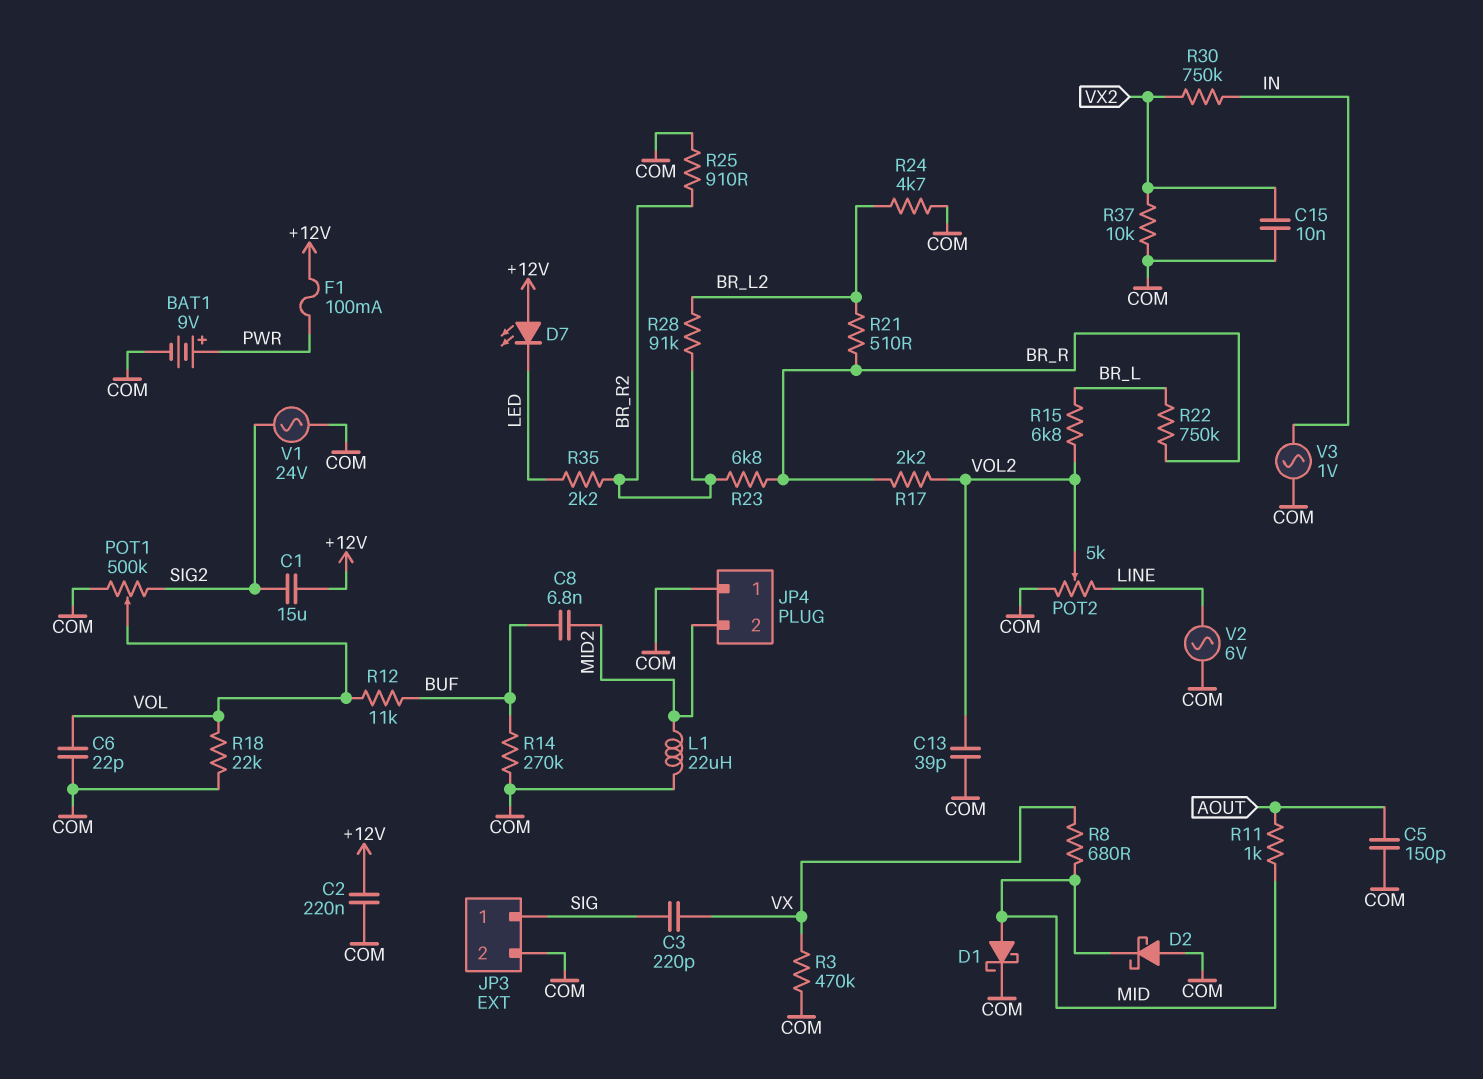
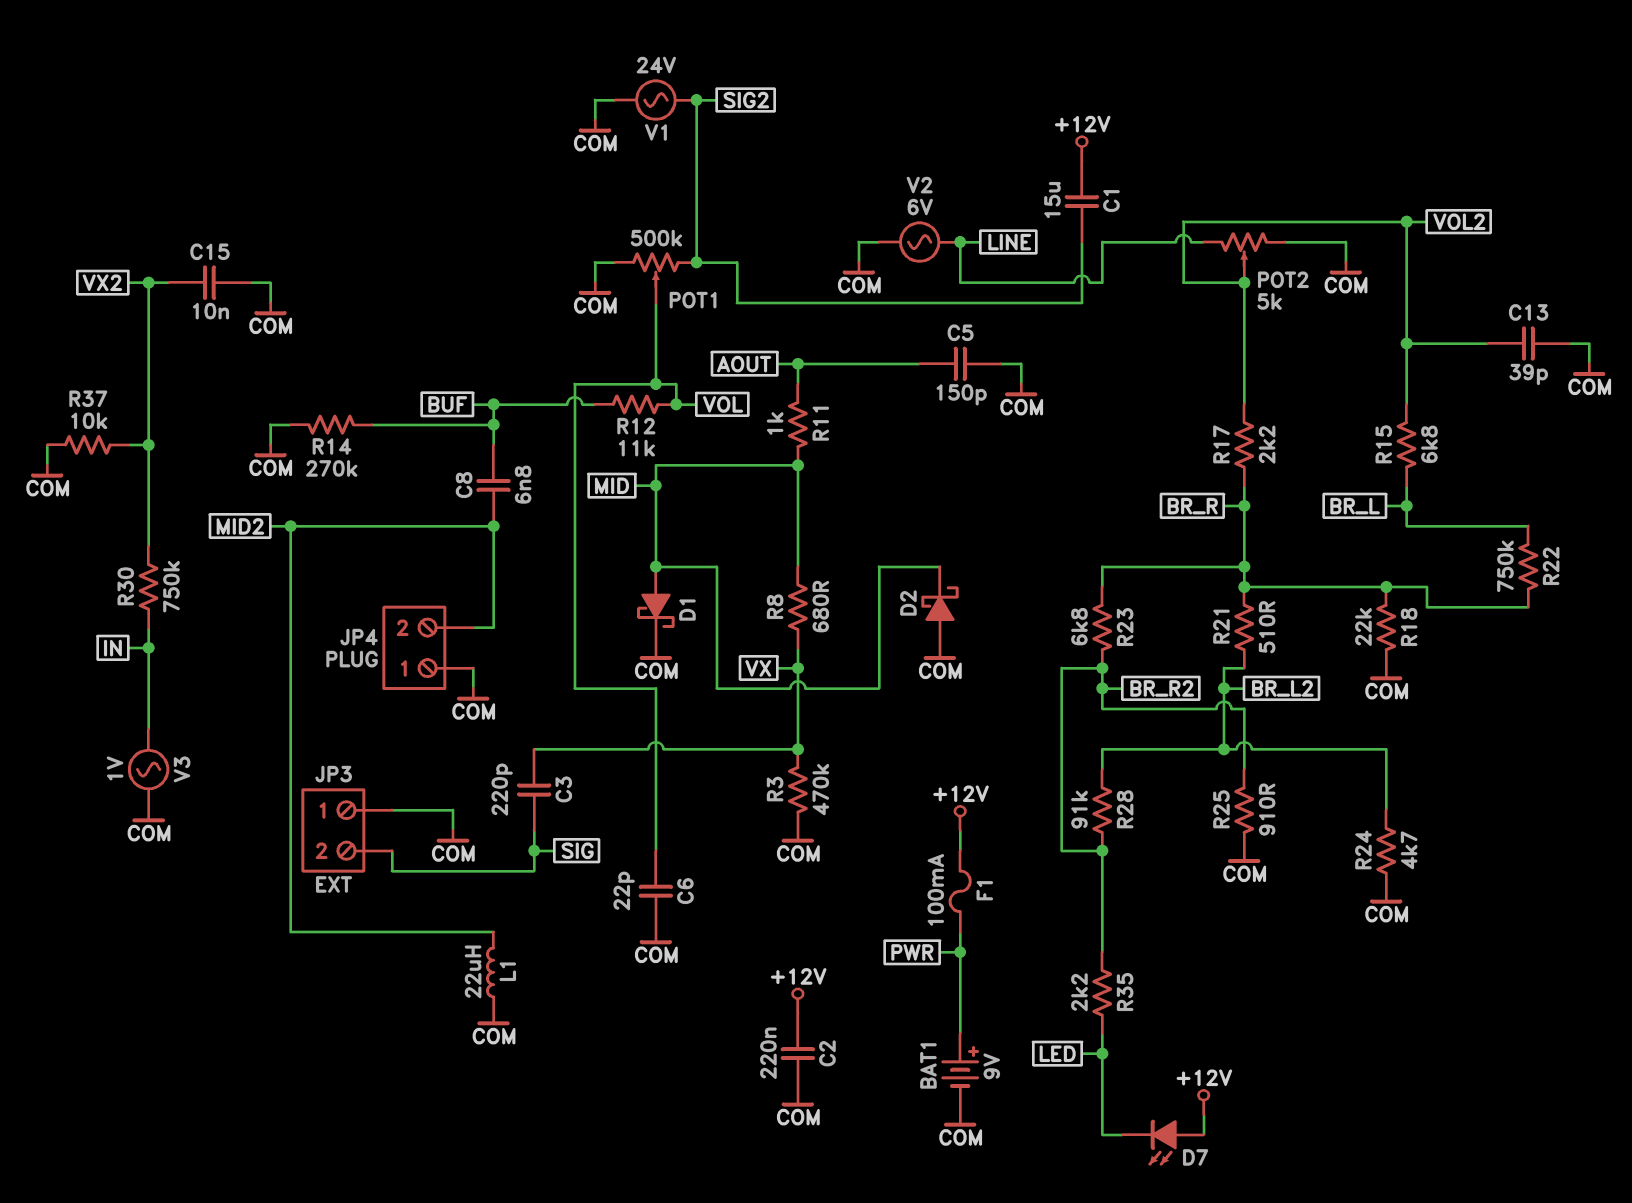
JP3 pin 1: SIG -> COM
JP3 pin 2: COM -> SIG
R18: 22k (COM, VOL) -> 22k (BR_R, COM)

